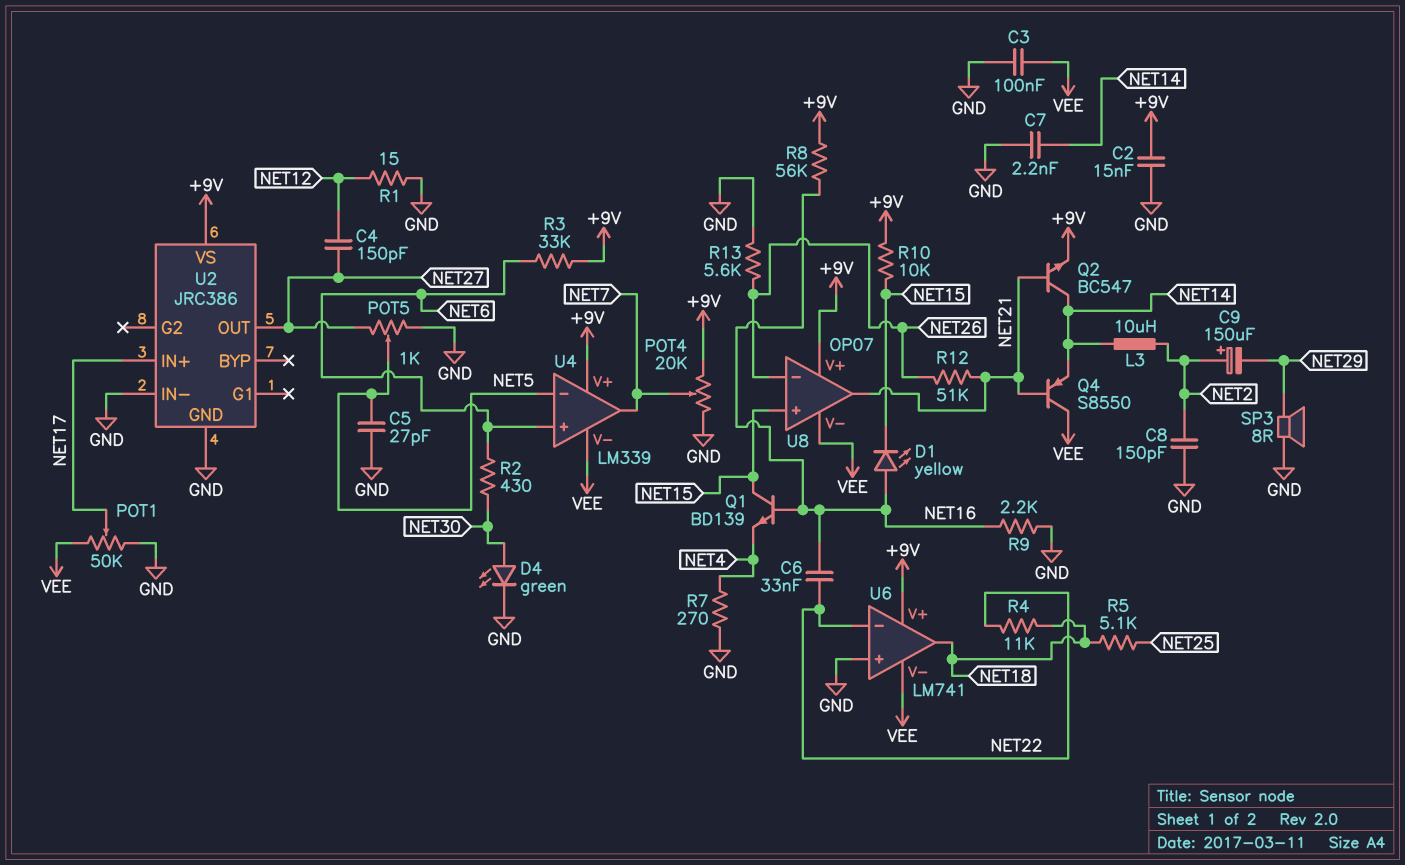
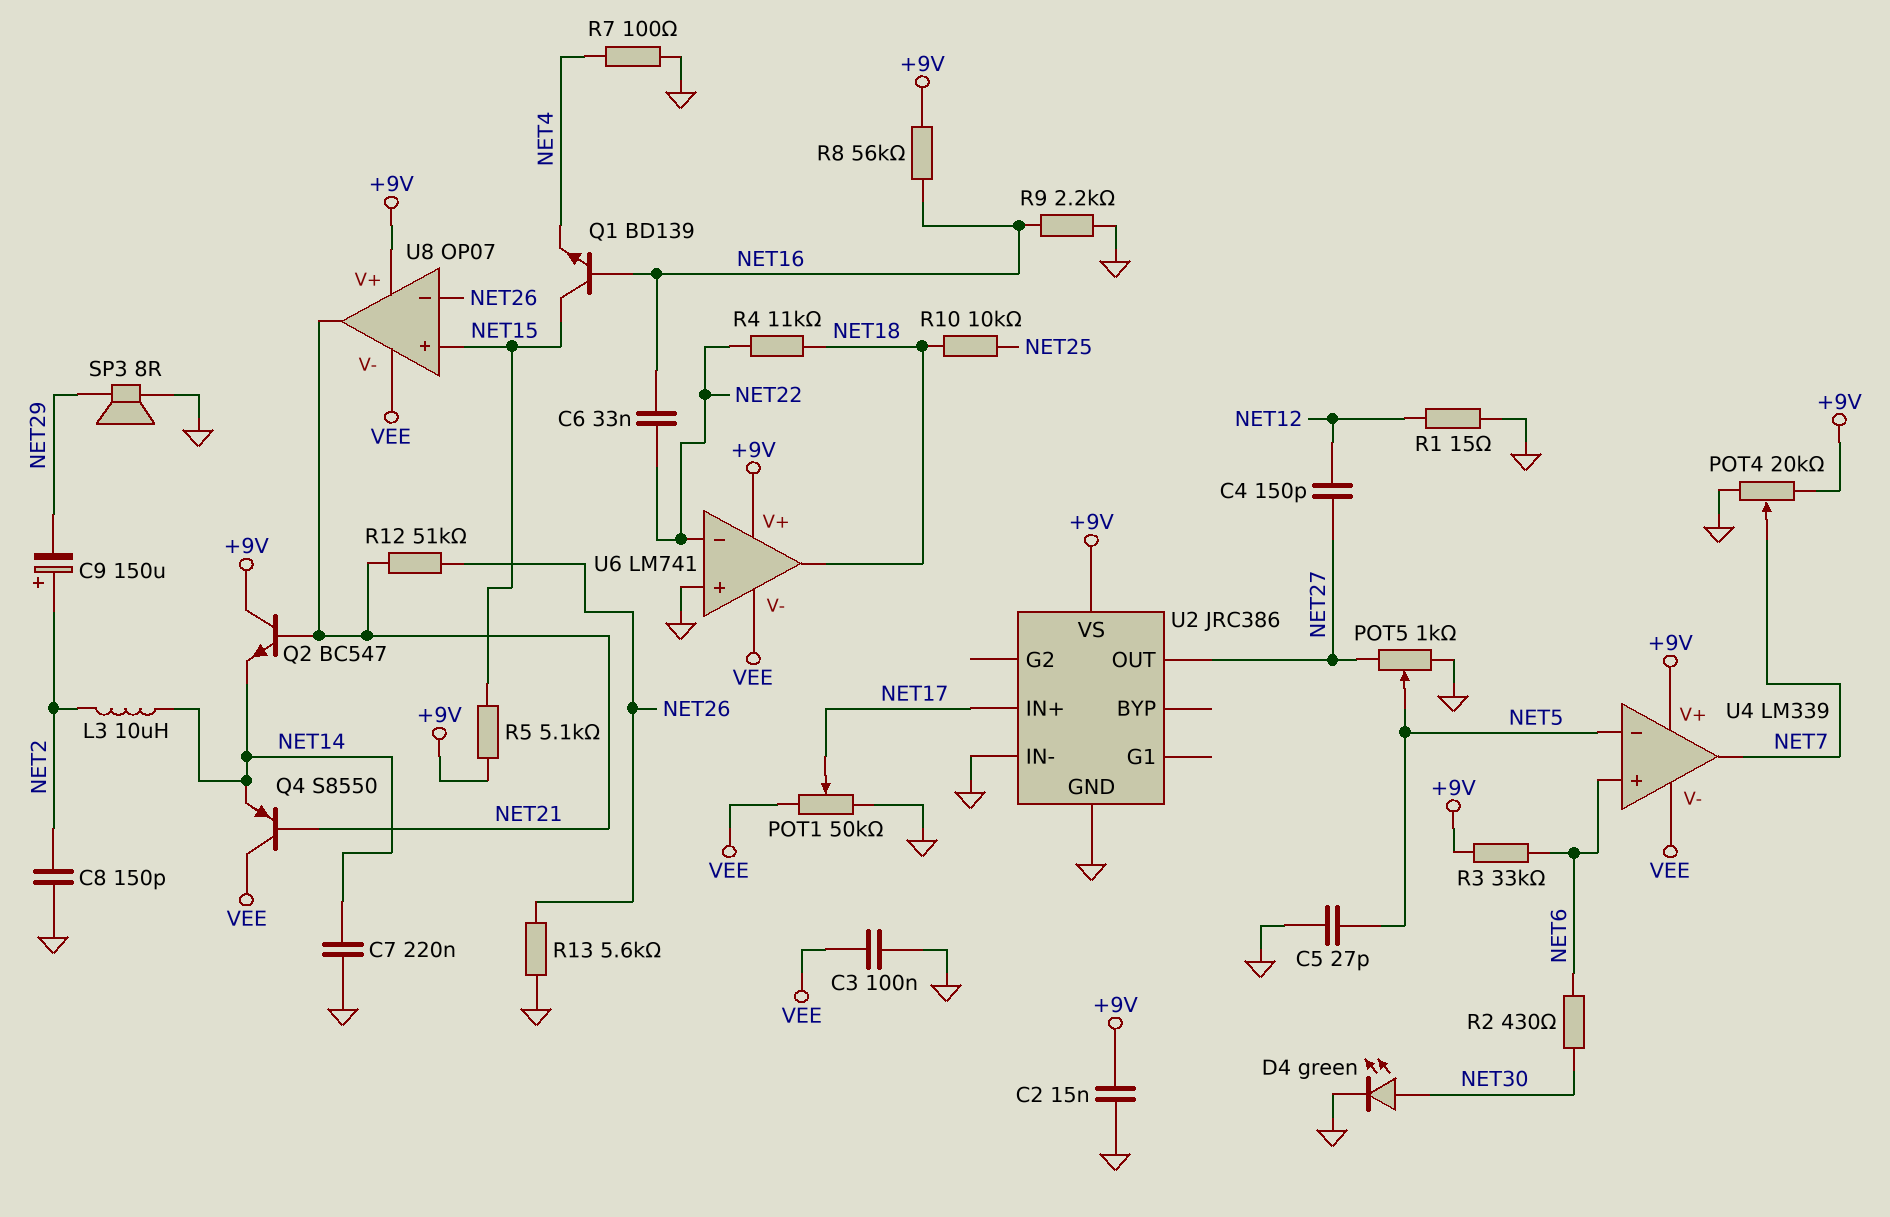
C7: 2.2nF (GND, NET14) -> 220nF (GND, NET14)
D1: LED yellow (A NET16, K NET15) -> none
Q2: NPN BC547 (B NET21, C NET14, E +9V) -> NPN BC547 (B NET21, C +9V, E NET14)
R5: 5.1k (NET18, NET25) -> 5.1k (+9V, NET15)
R7: 270 (GND, NET4) -> 100 (GND, NET4)
R10: 10k (+9V, NET15) -> 10k (NET18, NET25)

